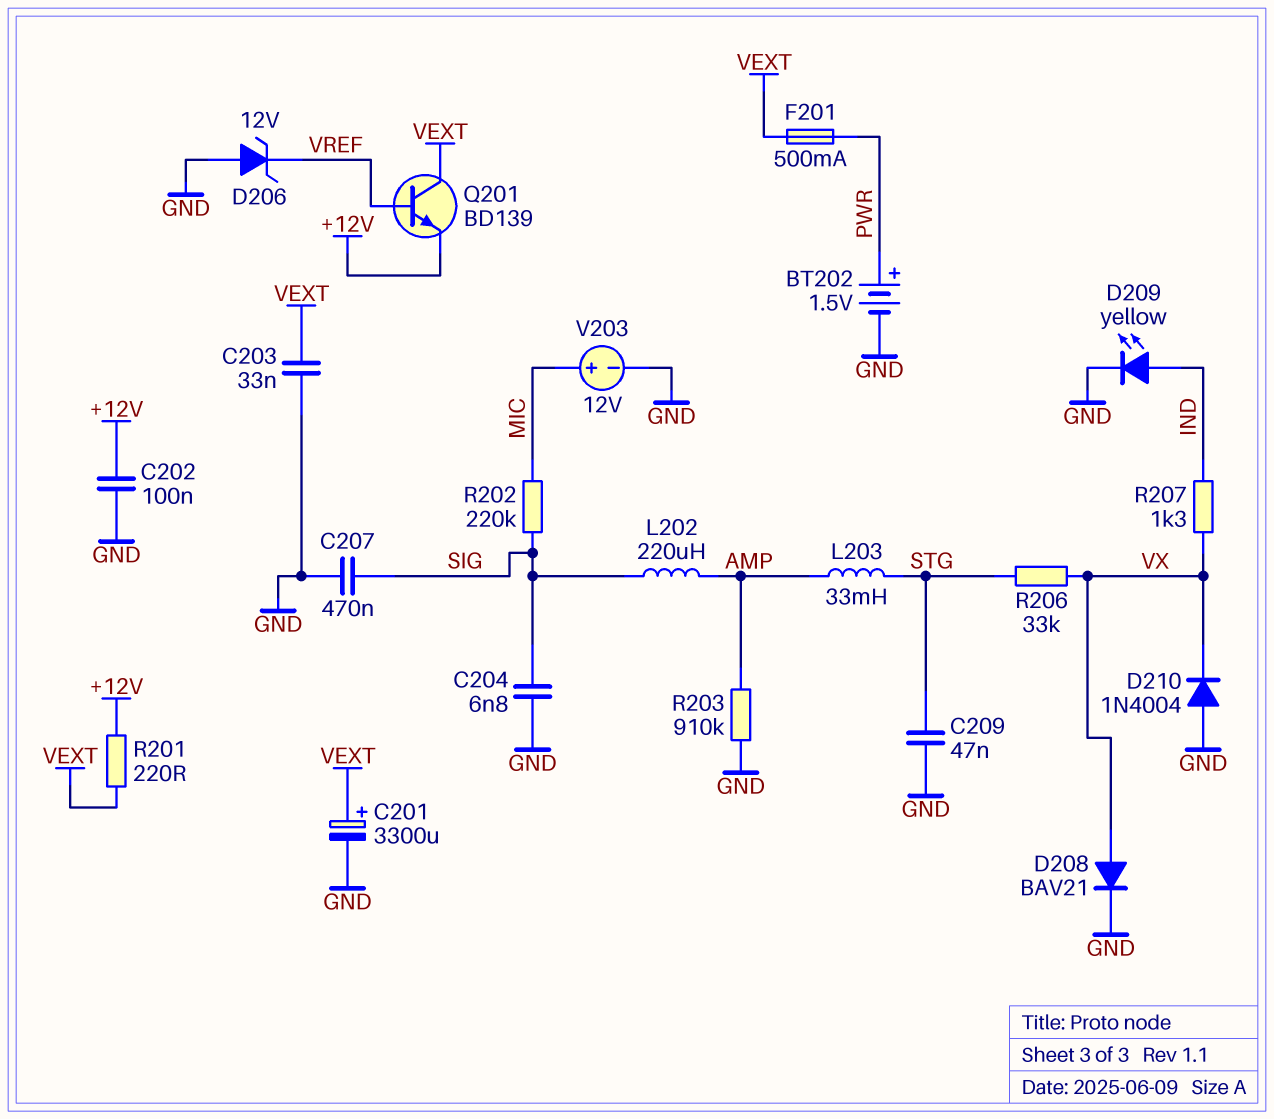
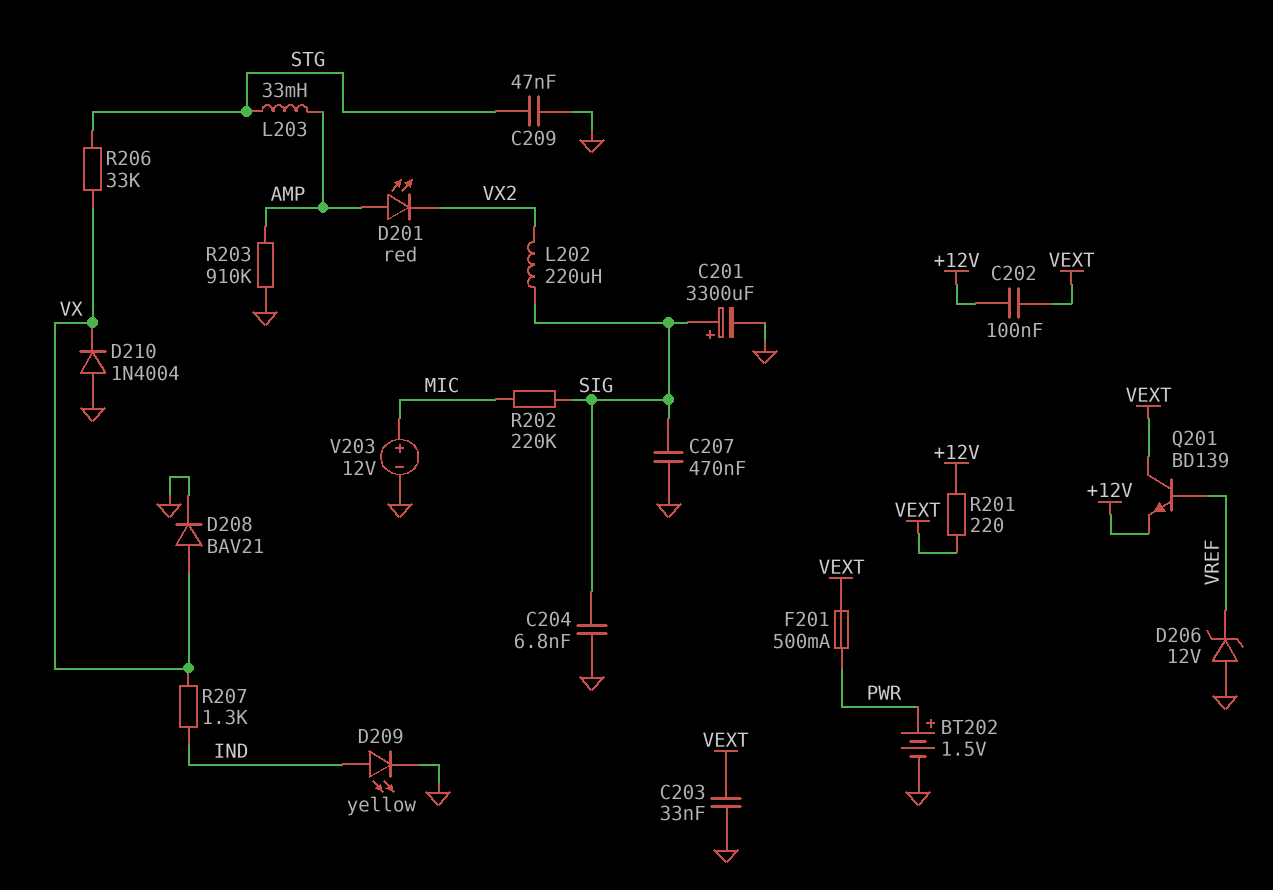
C201: 3300uF (plus VEXT, minus GND) -> 3300uF (plus SIG, minus GND)
C202: 100nF (+12V, GND) -> 100nF (+12V, VEXT)
D201: none -> LED red (A AMP, K VX2)
L202: 220uH (AMP, SIG) -> 220uH (SIG, VX2)

